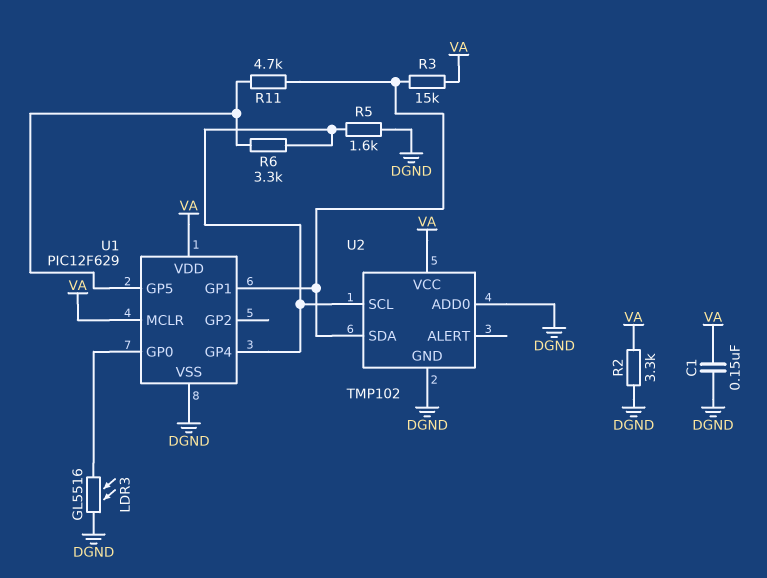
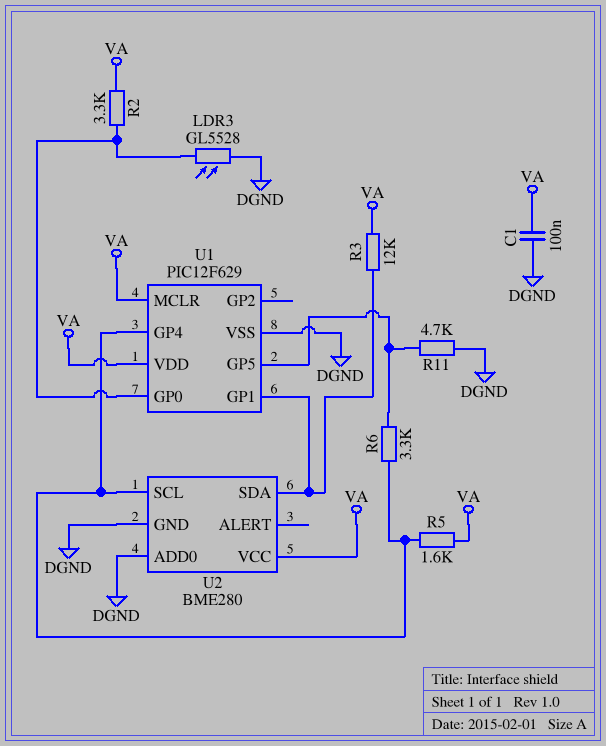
C1: 150nF (DGND, VA) -> 100nF (DGND, VA)
LDR3: GL5516 (DGND, U1/GP0) -> GL5528 (DGND, U1/GP0)
R2: 3.3k (DGND, VA) -> 3.3k (U1/GP0, VA)
R3: 15k (U1/GP1, VA) -> 12k (U1/GP1, VA)
R5: 1.6k (DGND, U1/GP4) -> 1.6k (U1/GP4, VA)
R11: 4.7k (U1/GP1, U1/GP5) -> 4.7k (DGND, U1/GP5)
U2: TMP102 -> BME280

